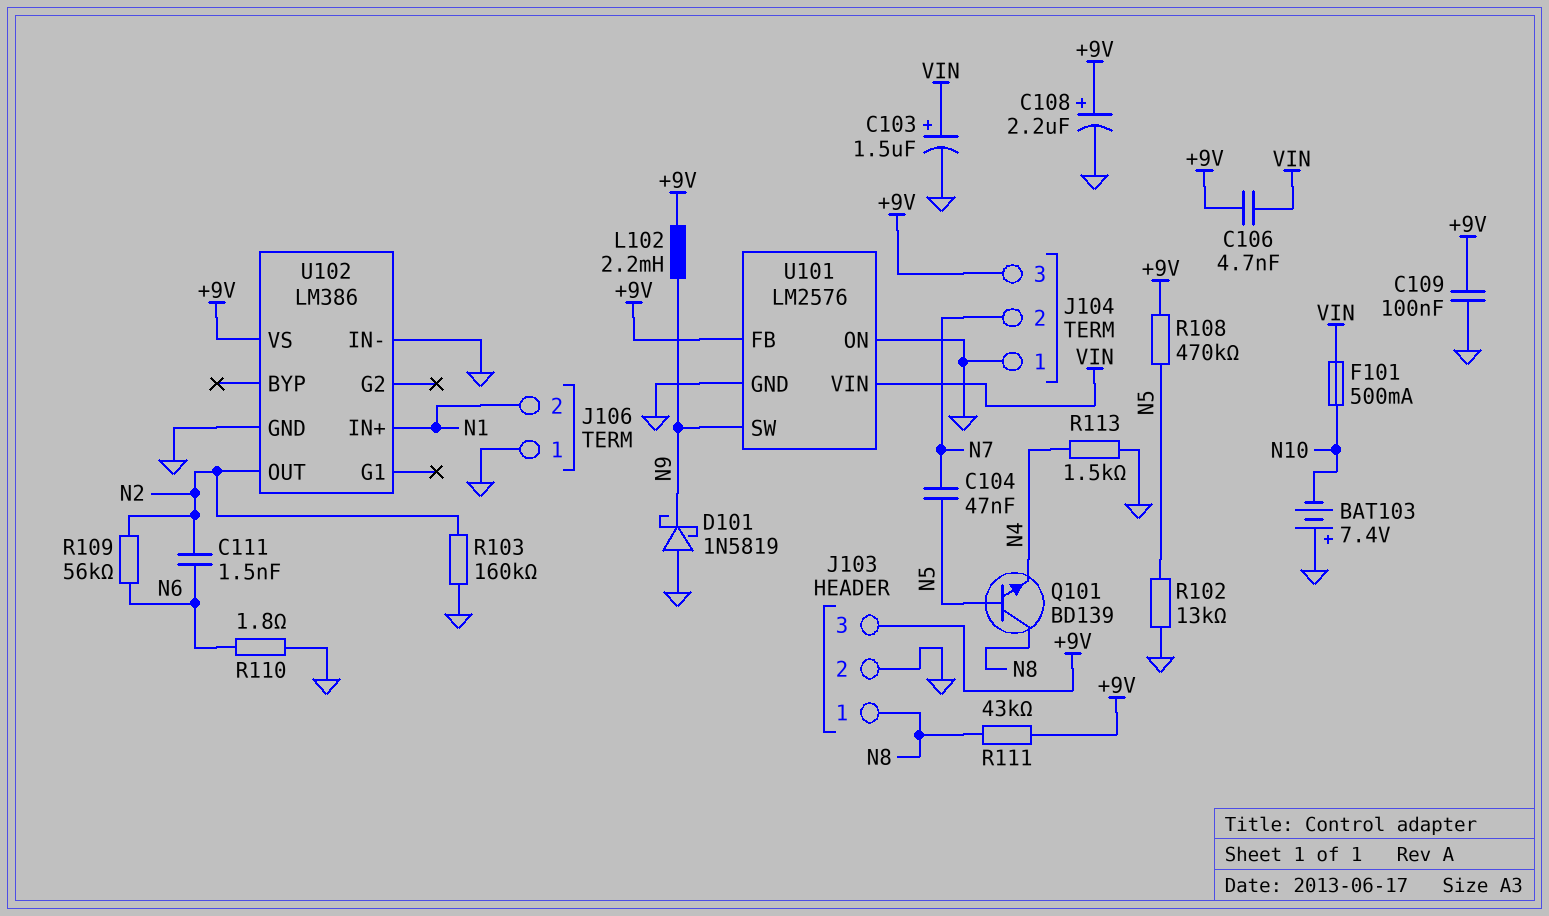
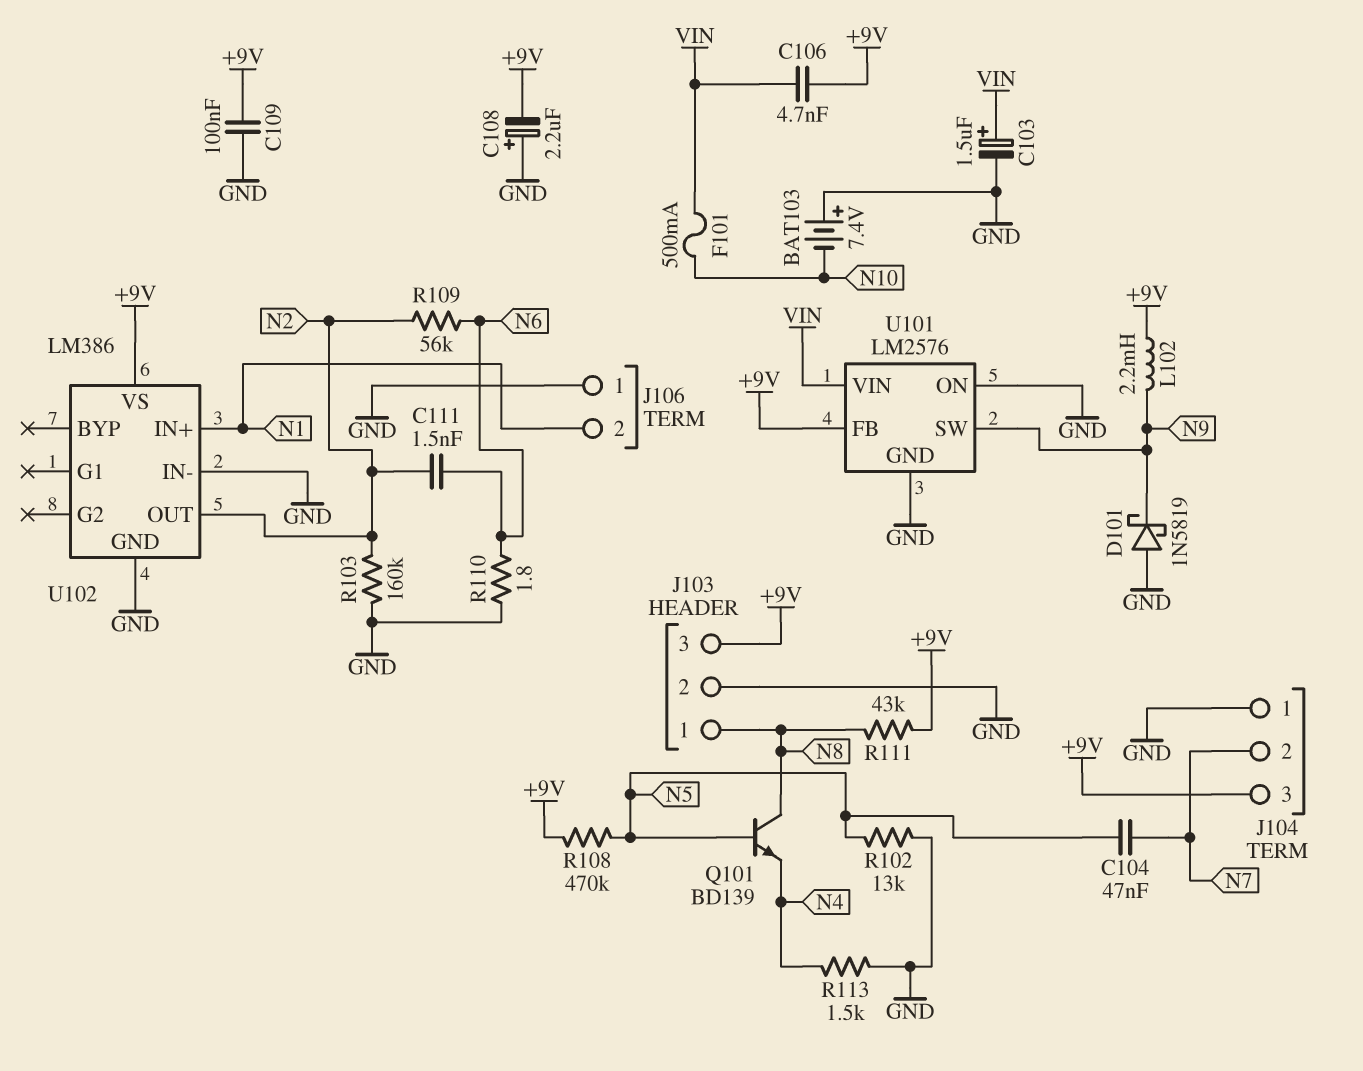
C108: 2.2uF (plus +9V, minus GND) -> 2.2uF (plus GND, minus +9V)

